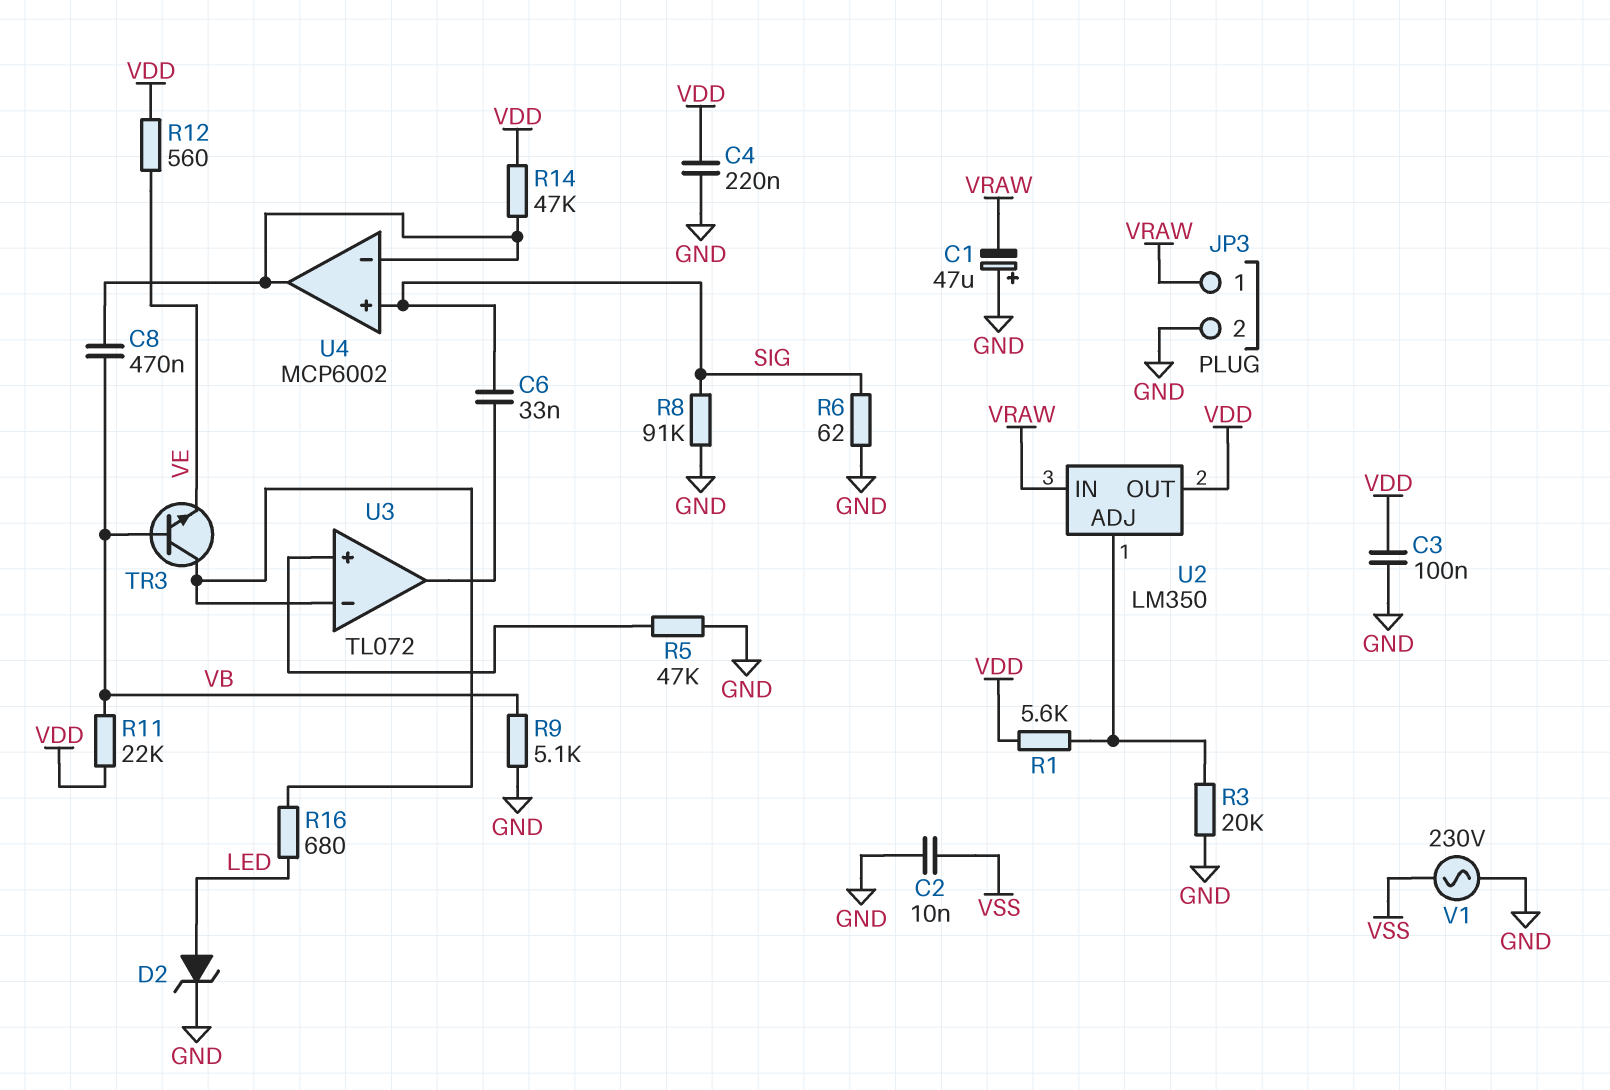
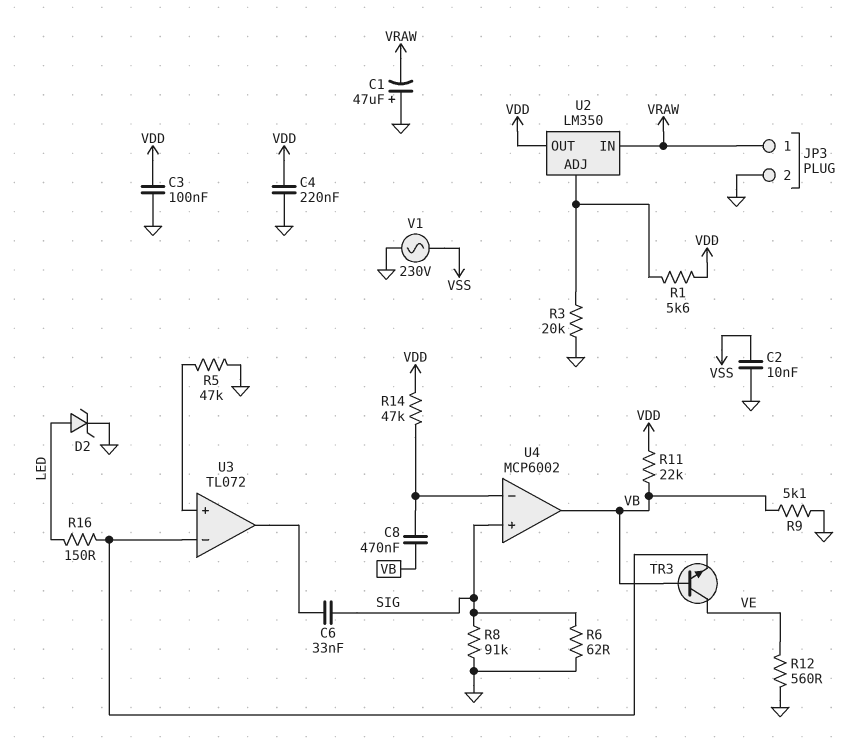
R12: 560 (VDD, VE) -> 560 (GND, VE)
R16: 680 (LED, U3/in-) -> 150 (LED, U3/in-)
TR3: NPN (B VB, C U3/in-, E VE) -> NPN (B VB, C VE, E U3/in-)
U4 pin out: U4/in- -> VB

